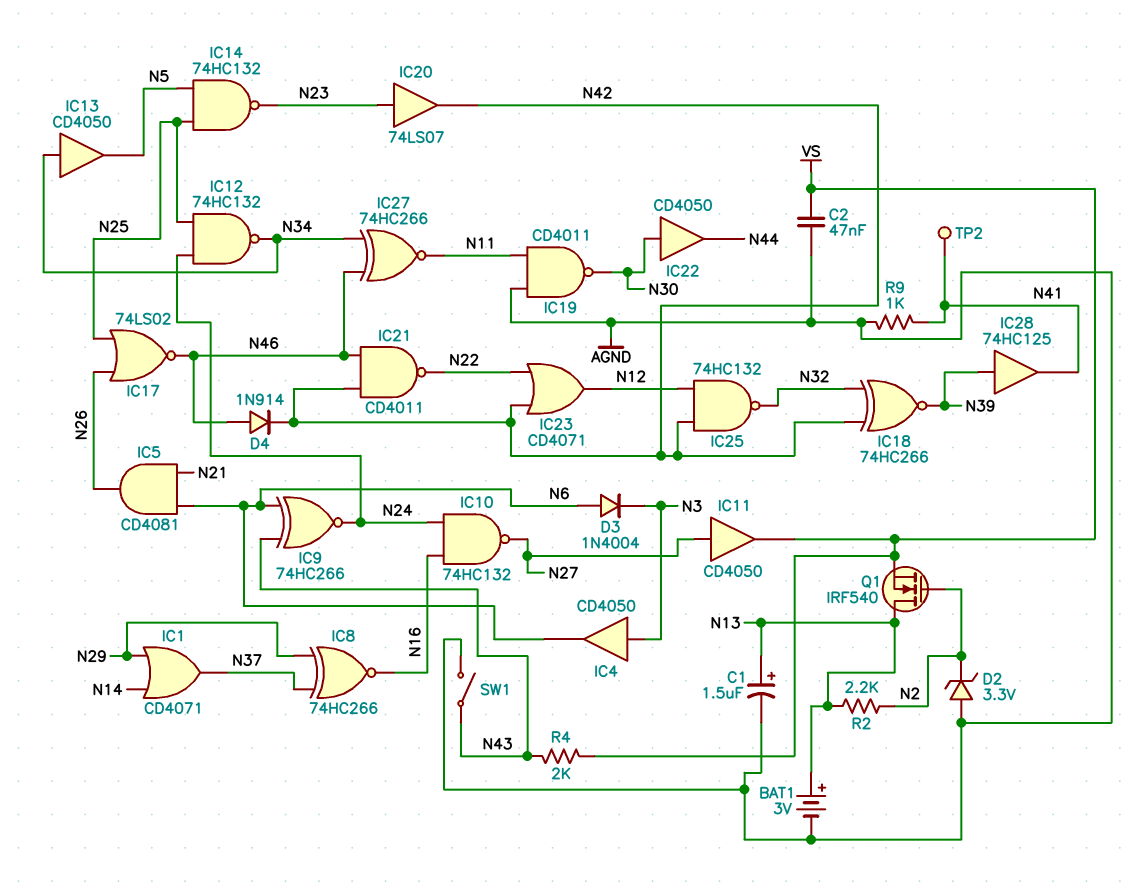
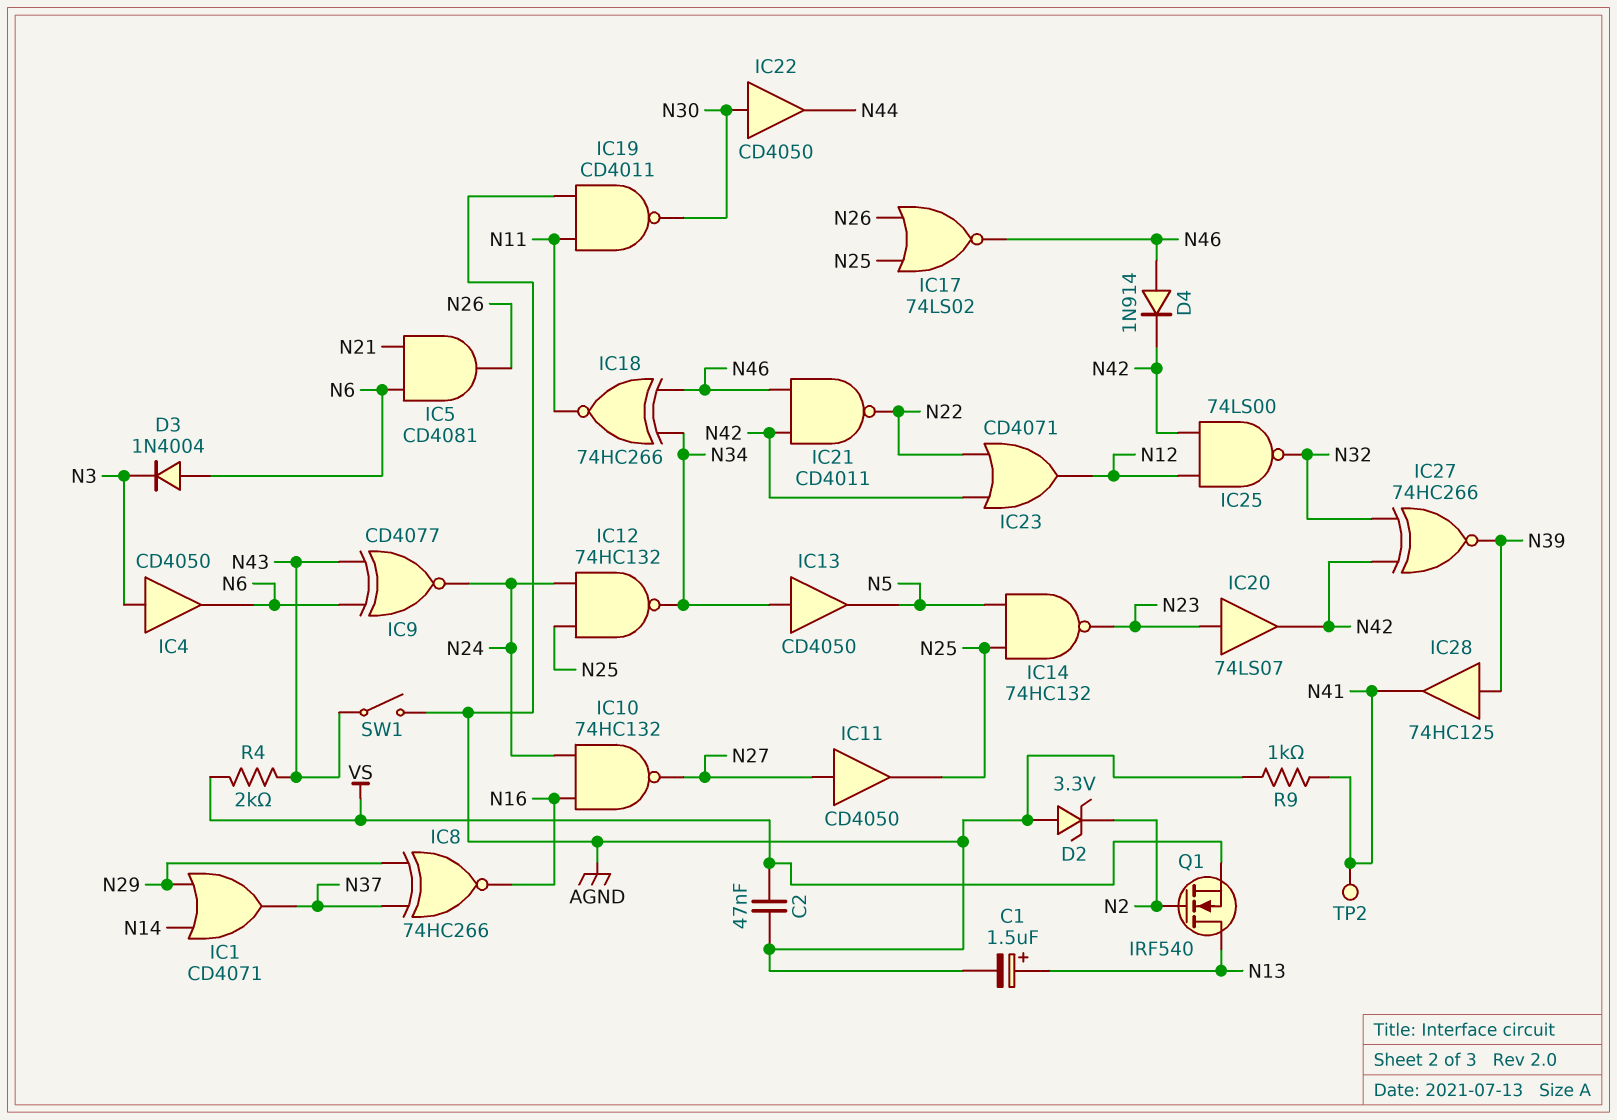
BAT1: 3V (plus N13, minus AGND) -> none
IC9: XNOR 74HC266 (in N6, in N43, out N24) -> XNOR CD4077 (in N6, in N43, out N24)
IC11: buffer CD4050 (in N27, out VS) -> buffer CD4050 (in N27, out N25)
IC18: XNOR 74HC266 (in N32, in N42, out N39) -> XNOR 74HC266 (in N34, in N46, out N11)
IC25: NAND 74HC132 (in N12, in N42, out N32) -> NAND 74LS00 (in N12, in N42, out N32)
IC27: XNOR 74HC266 (in N34, in N46, out N11) -> XNOR 74HC266 (in N32, in N42, out N39)
R2: 2.2k (N2, N13) -> none

